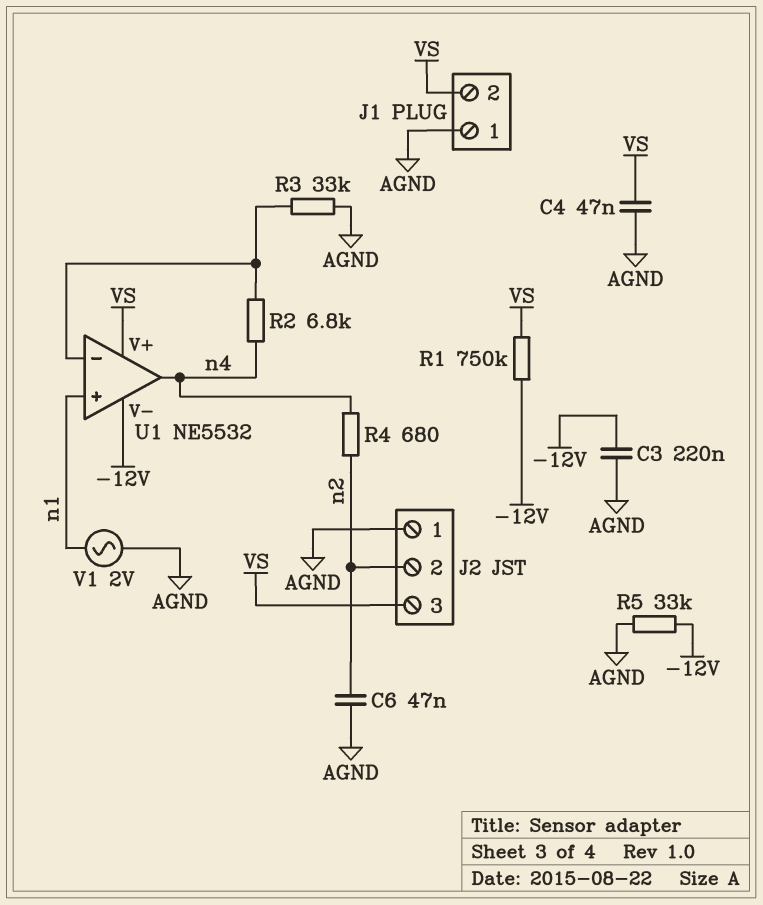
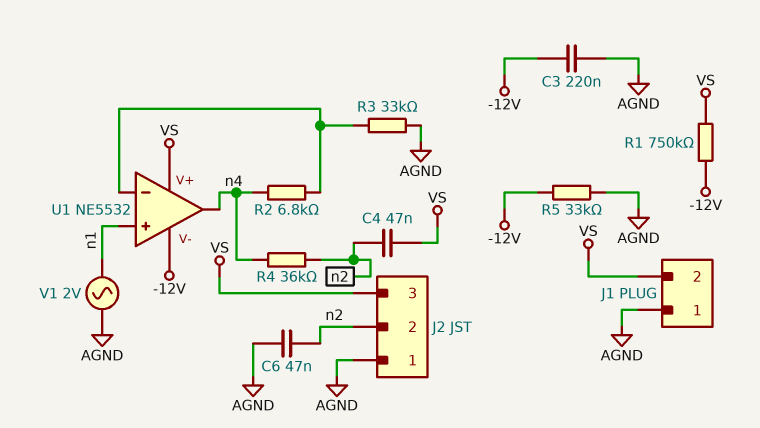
C4: 47nF (AGND, VS) -> 47nF (VS, n2)
R4: 680 (n2, n4) -> 36k (n2, n4)

